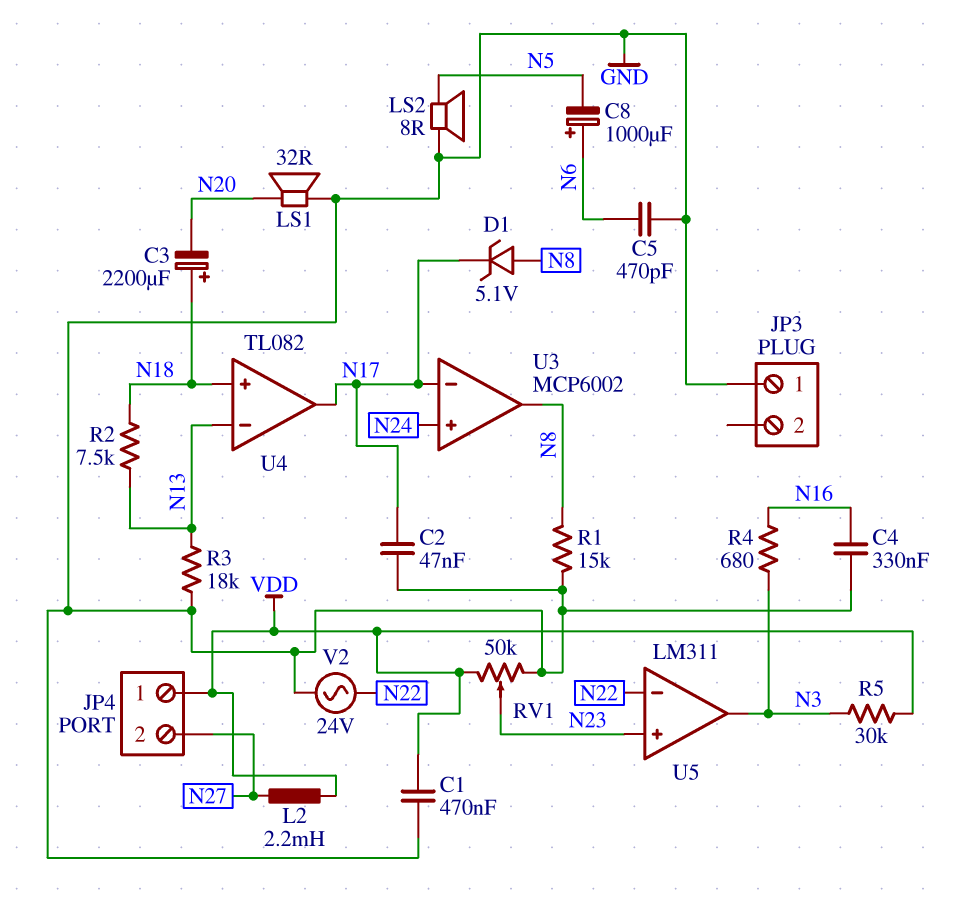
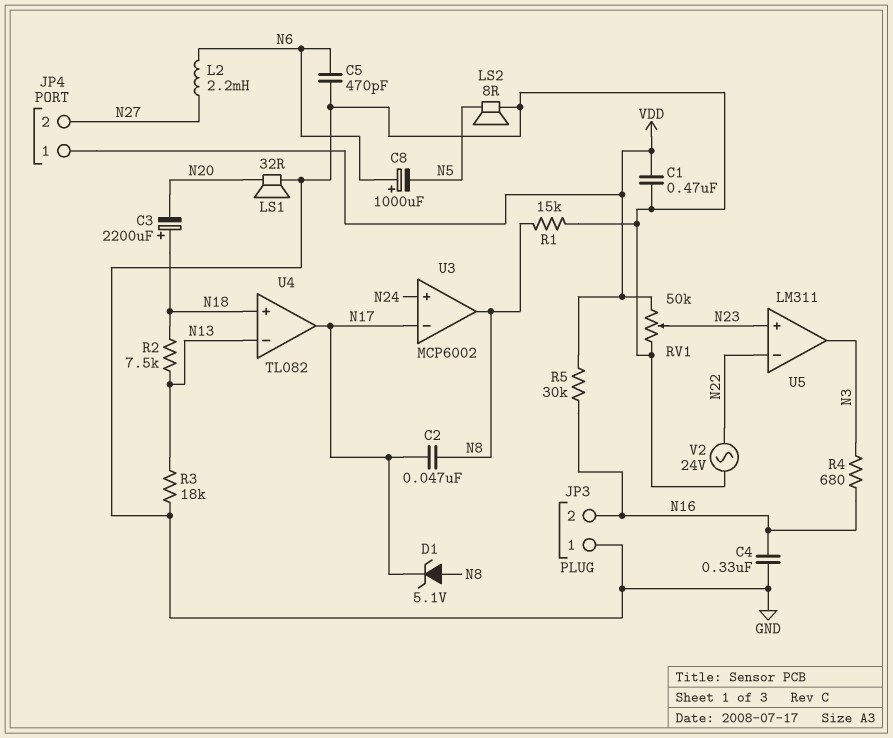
C2: 47nF (GND, N17) -> 47nF (N8, N17)
JP3 pin 2: none -> N16
L2: 2.2mH (N27, VDD) -> 2.2mH (N6, N27)
R5: 30k (N3, VDD) -> 30k (N16, VDD)

